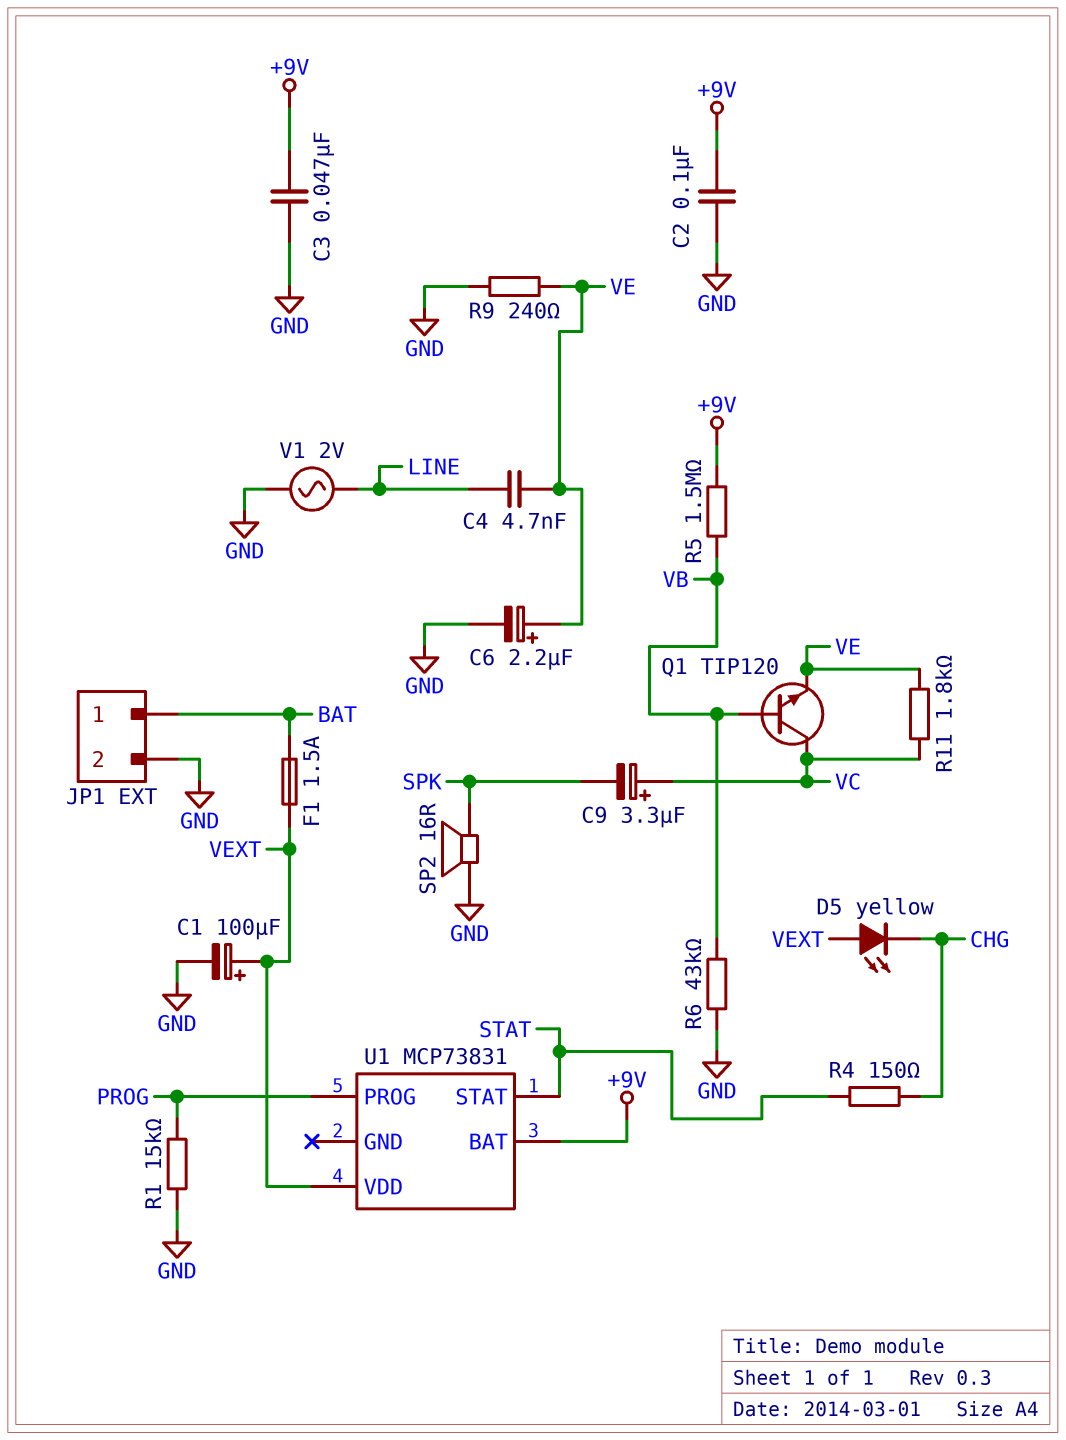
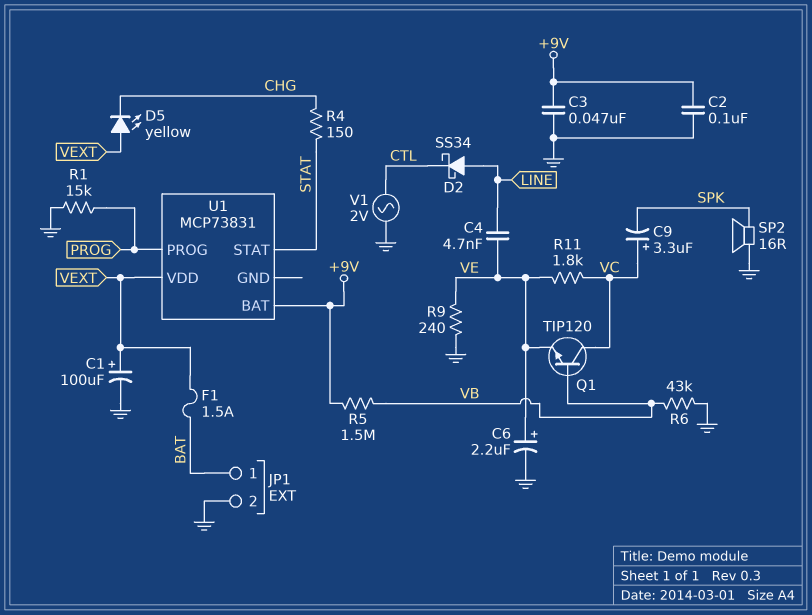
D2: none -> schottky SS34 (A LINE, K CTL)
V1: AC 2V (GND, LINE) -> AC 2V (CTL, GND)

